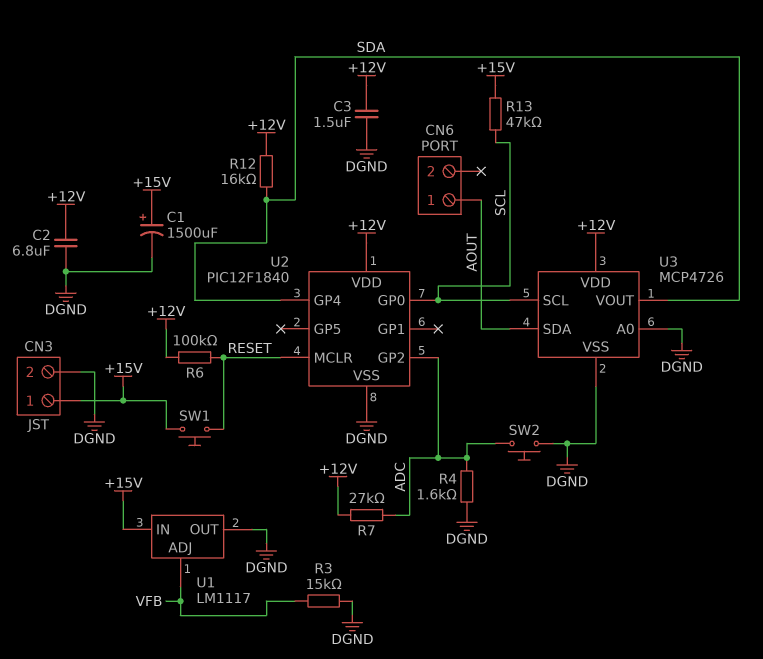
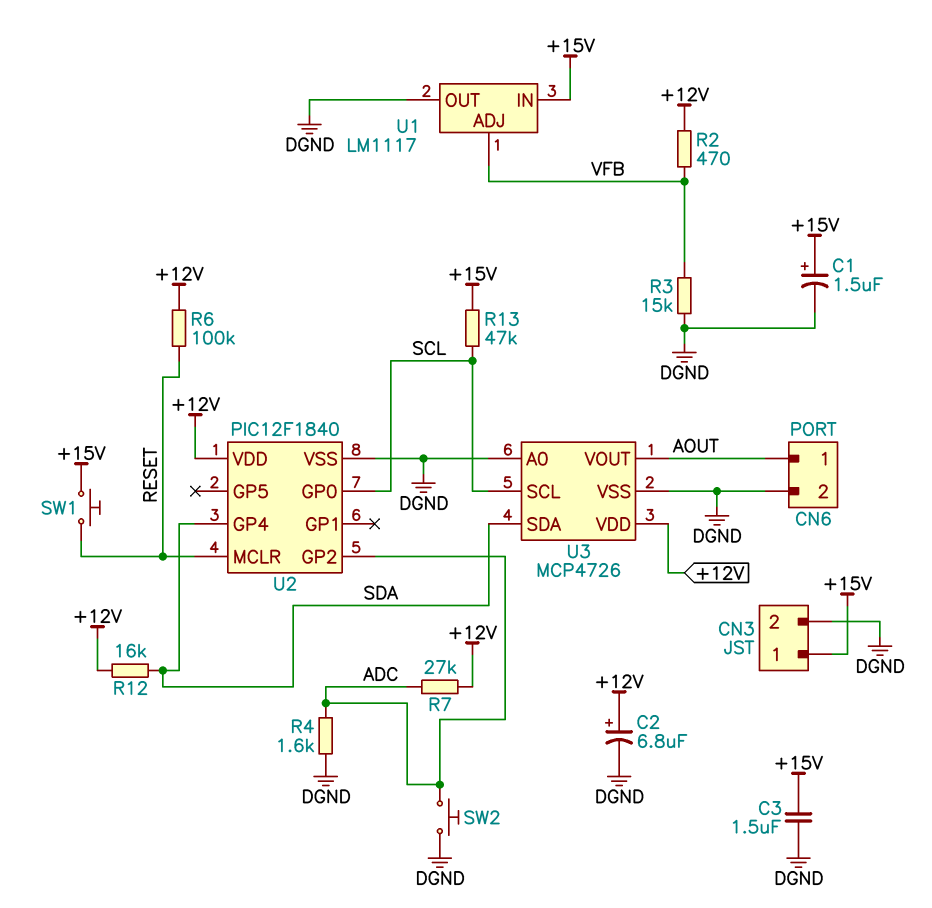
C1: 1500uF (plus +15V, minus DGND) -> 1.5uF (plus +15V, minus DGND)
C2: 6.8uF (+12V, DGND) -> 6.8uF (plus +12V, minus DGND)
C3: 1.5uF (+12V, DGND) -> 1.5uF (+15V, DGND)
CN6 pin 2: none -> DGND
R2: none -> 470 (+12V, VFB)
U3 pin SDA: AOUT -> SDA
U3 pin VOUT: SDA -> AOUT

